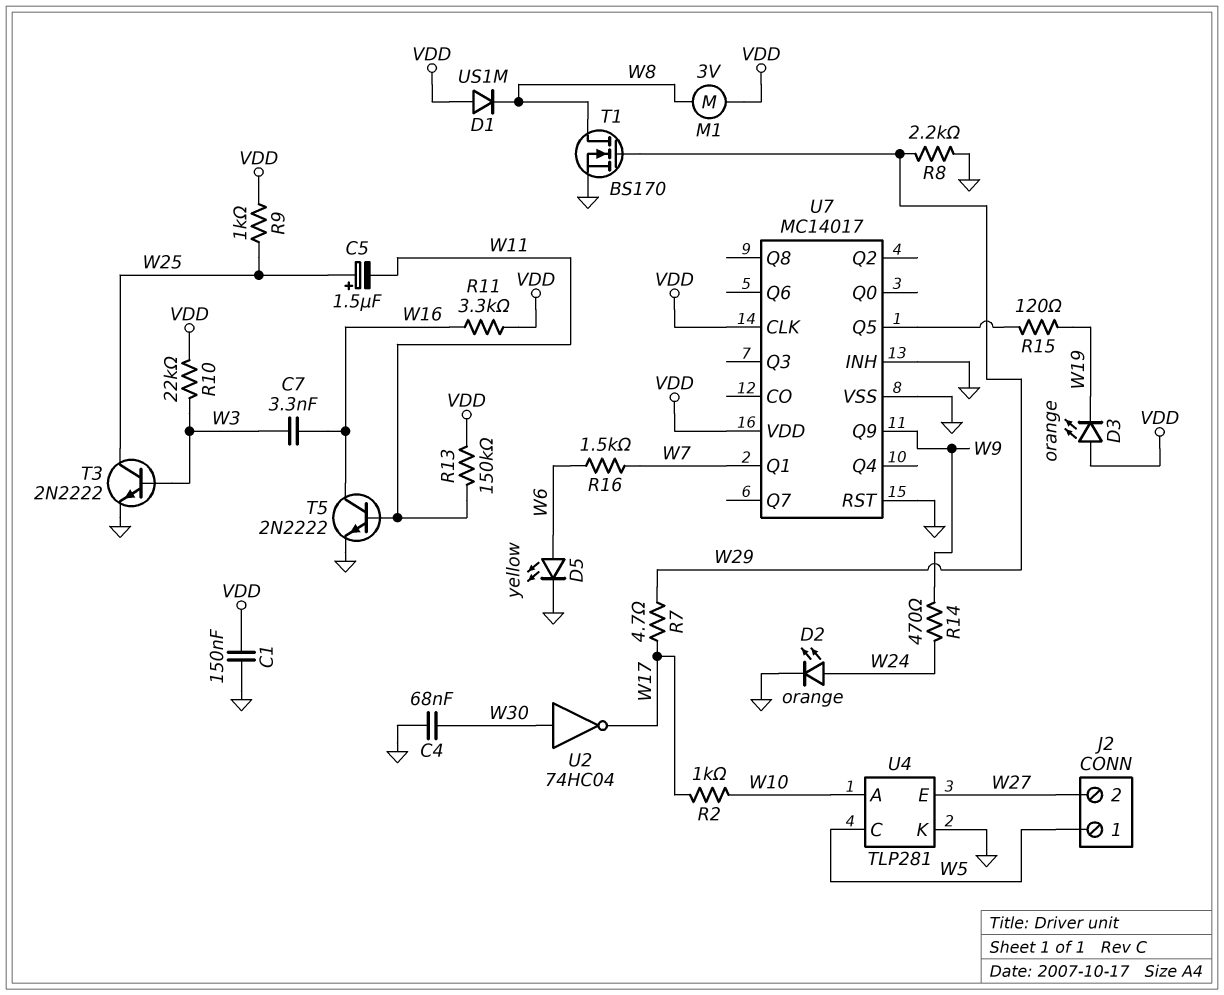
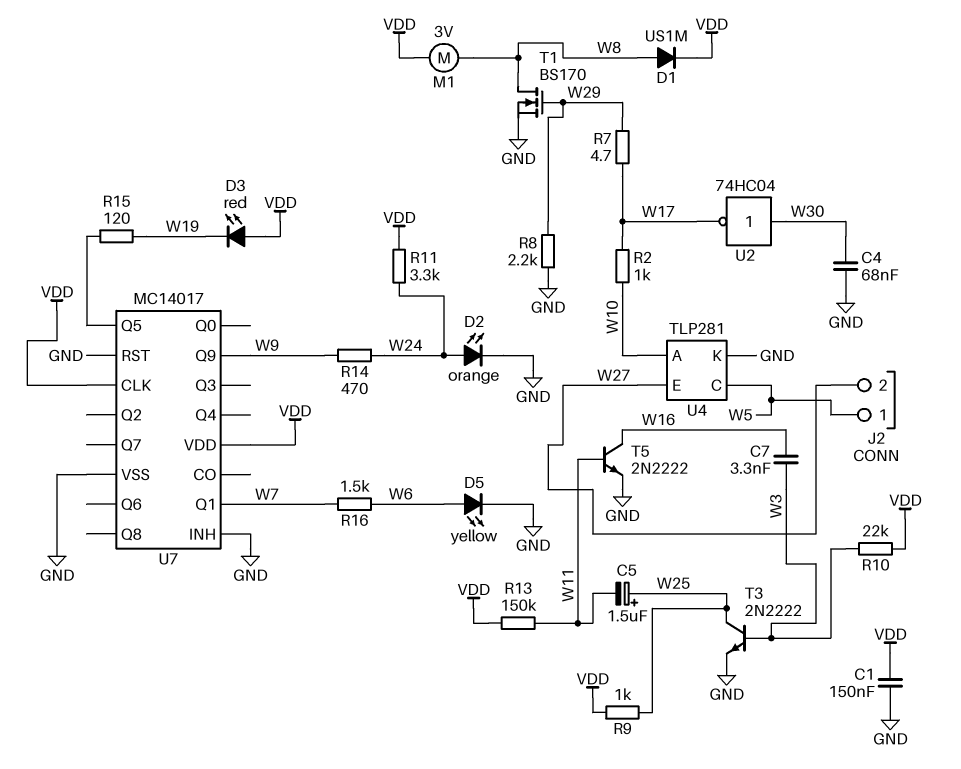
D1: diode US1M (A VDD, K W8) -> diode US1M (A W8, K VDD)
D3: LED orange (A VDD, K W19) -> LED red (A VDD, K W19)
R11: 3.3k (VDD, W16) -> 3.3k (VDD, W24)

